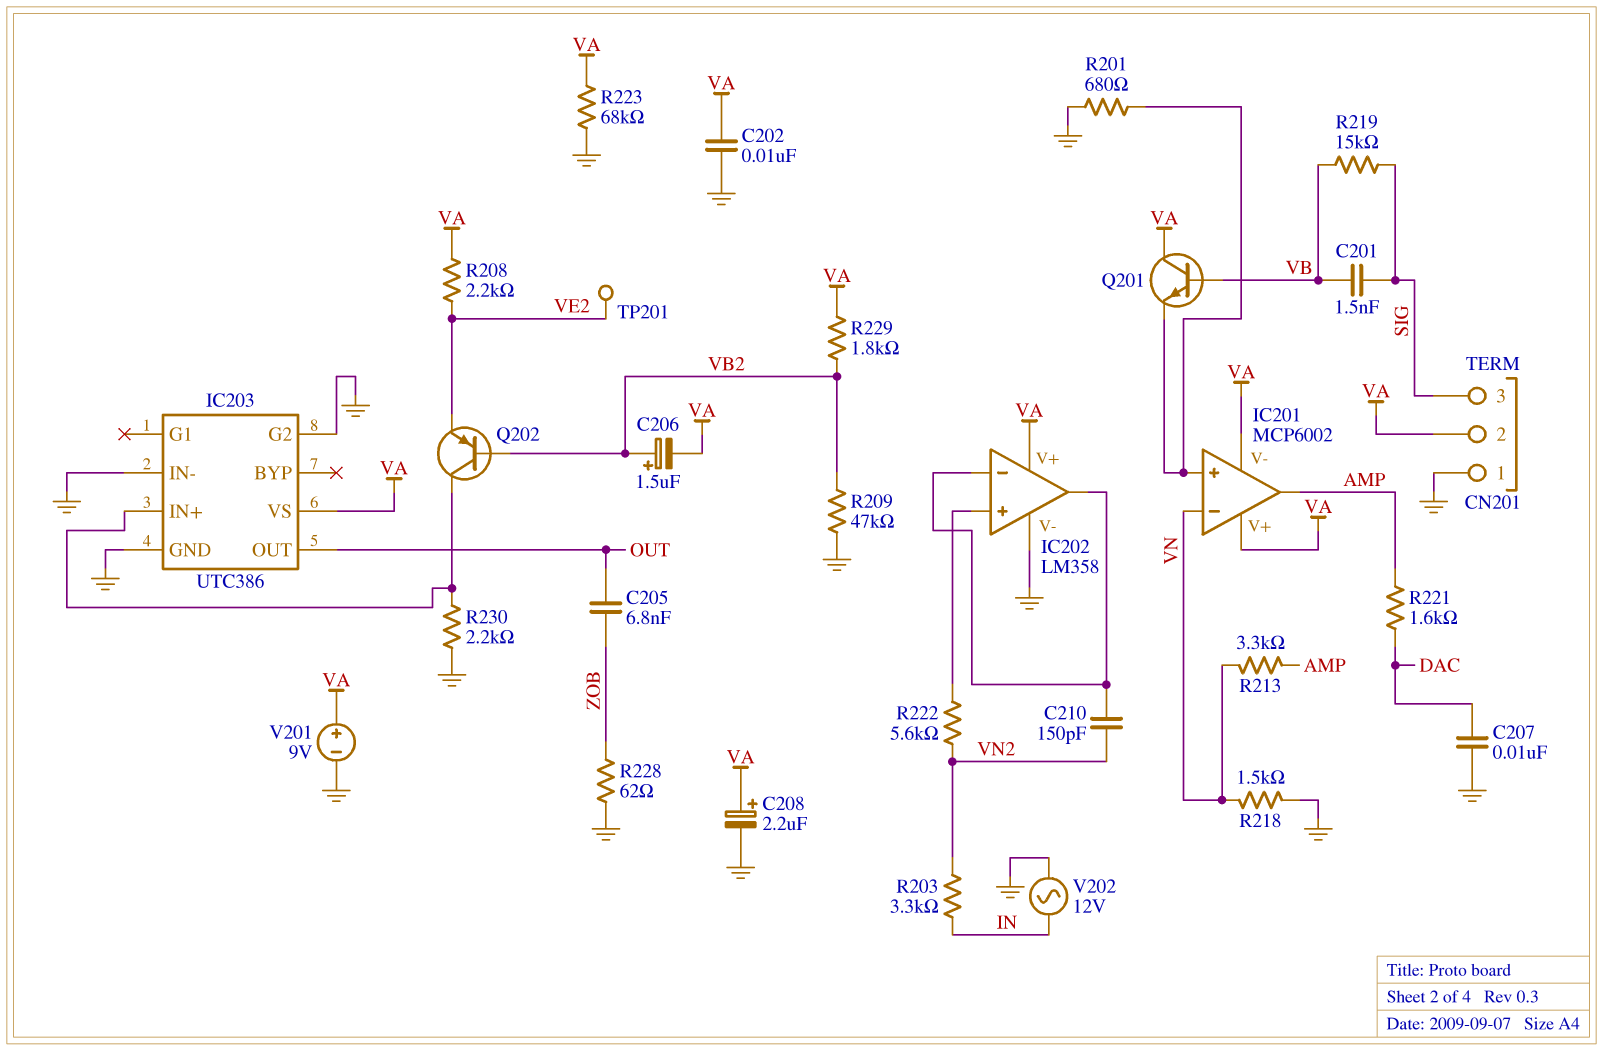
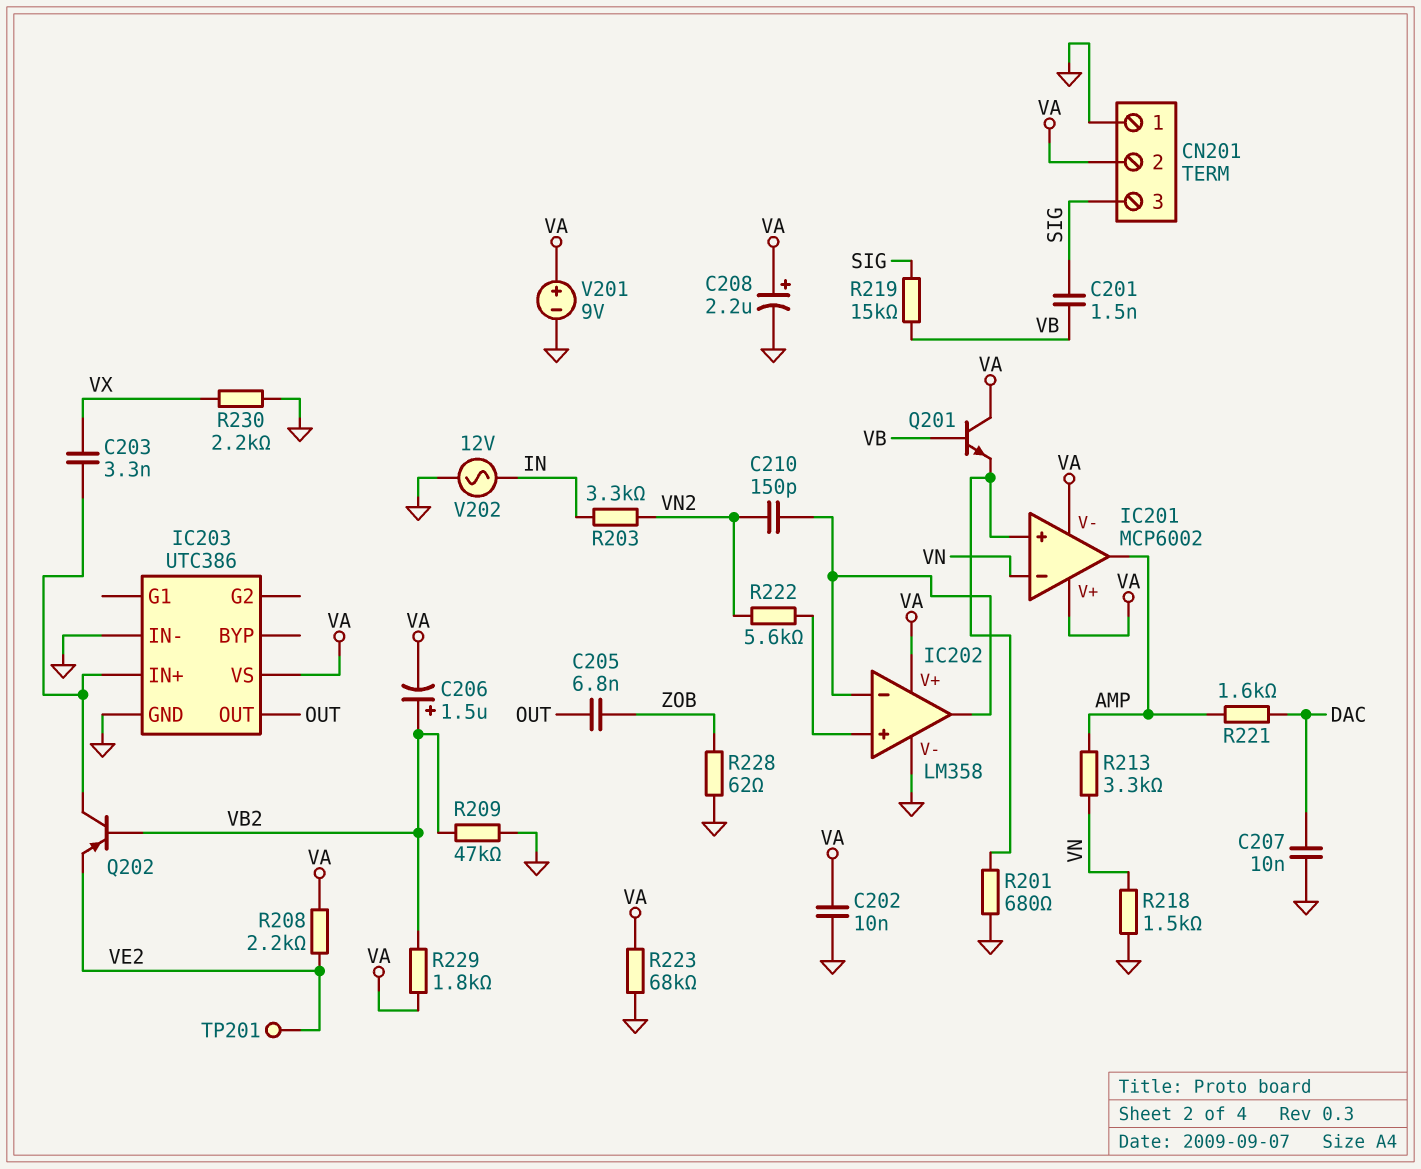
C203: none -> 3.3nF (IC203/IN+, VX)
IC203 pin G2: GND -> none
R230: 2.2k (GND, IC203/IN+) -> 2.2k (GND, VX)

